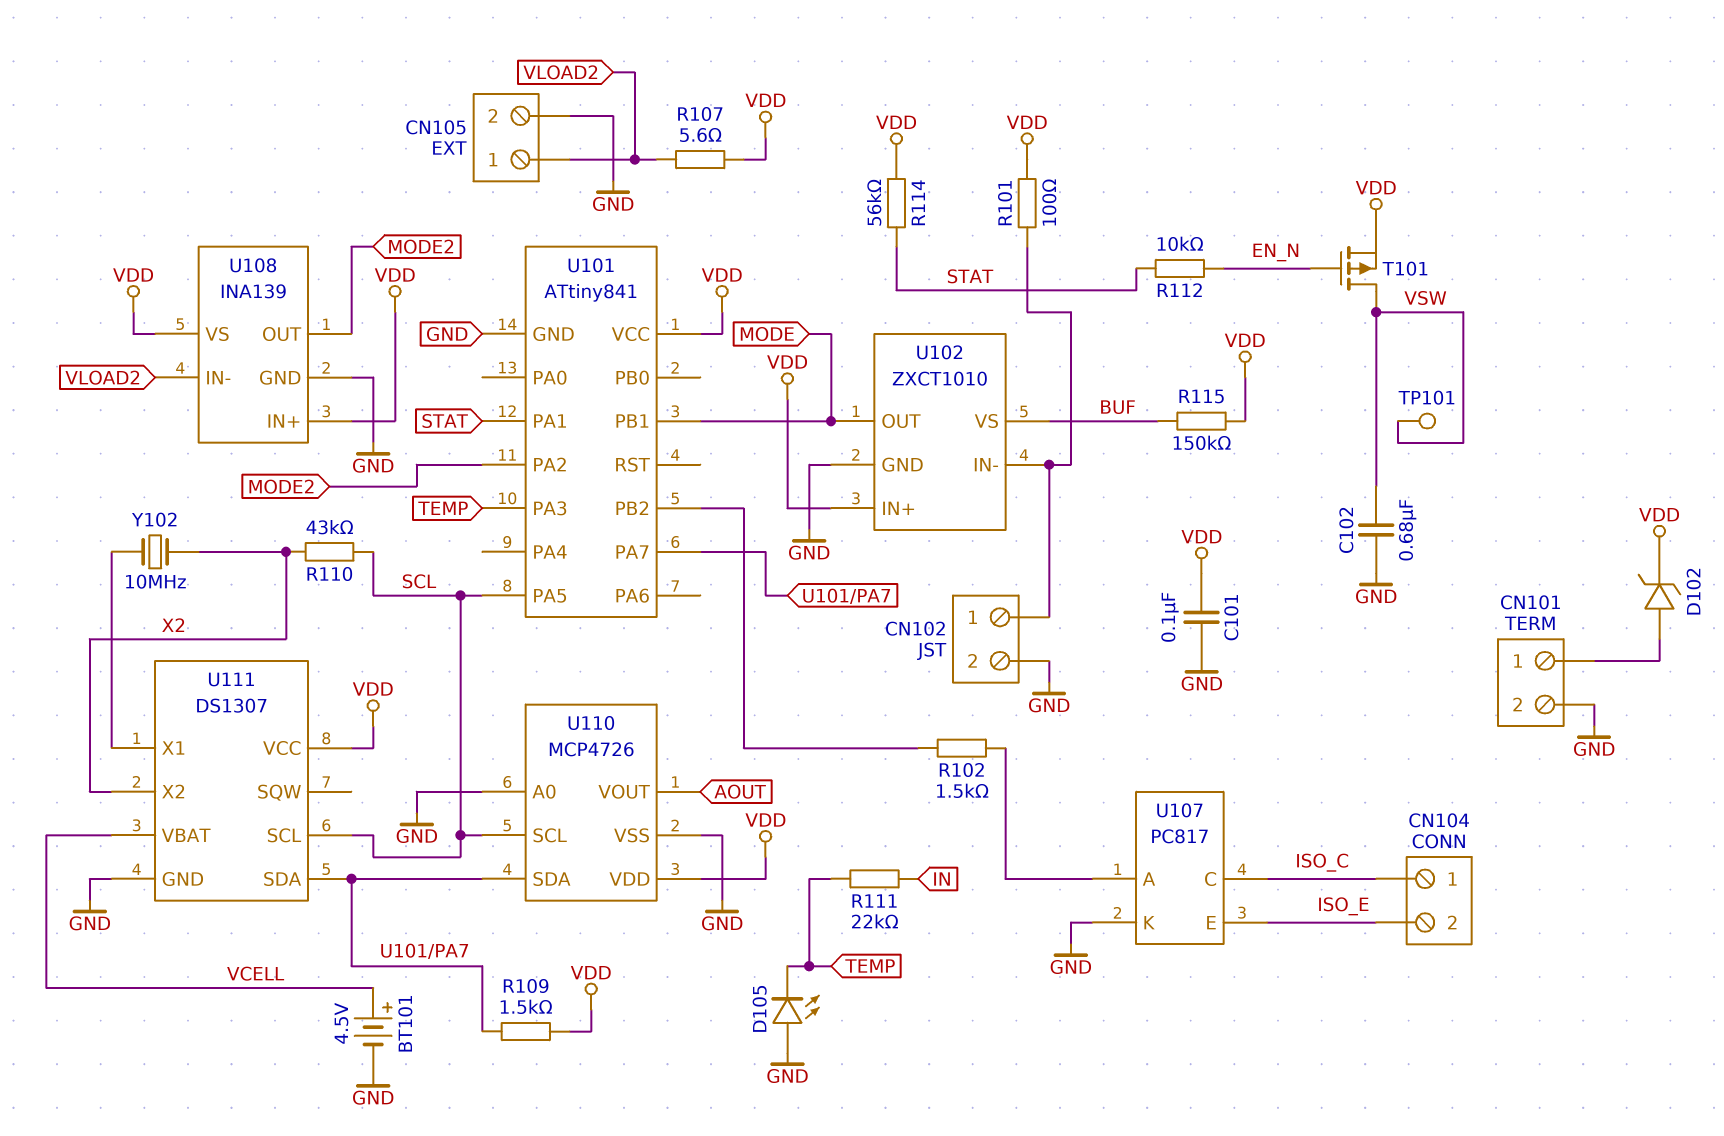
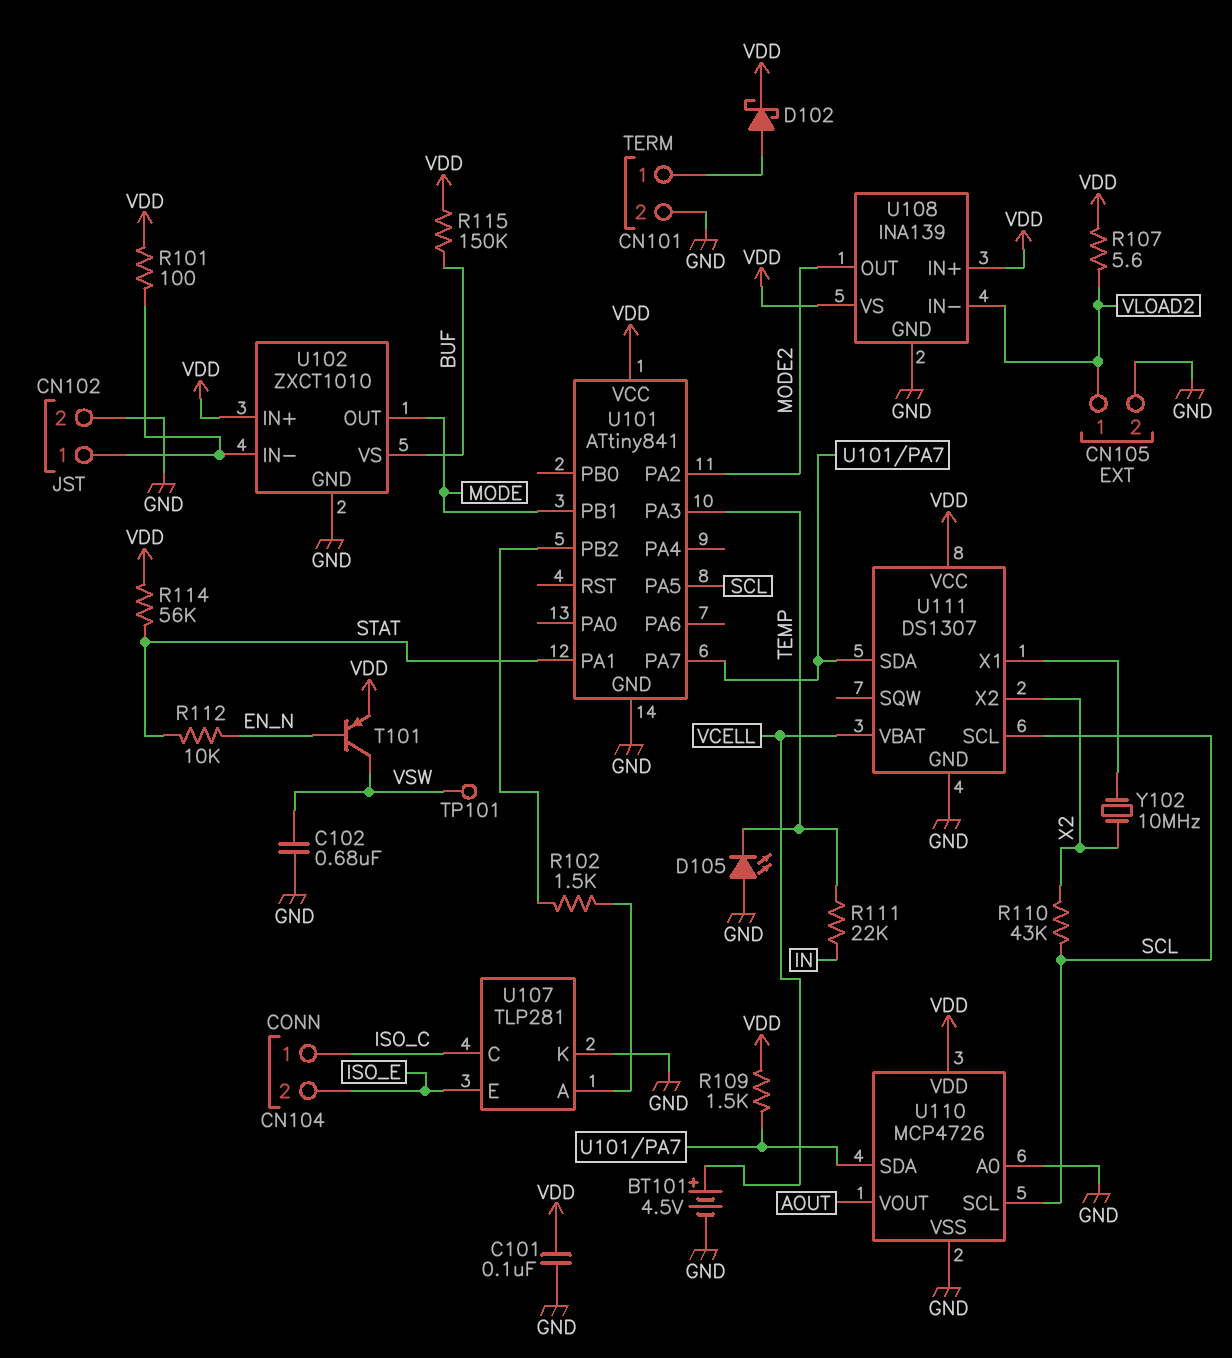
D102: zener (A CN101/1, K VDD) -> schottky (A CN101/1, K VDD)
T101: PMOS (G EN_N, D VSW, S VDD) -> PNP (B EN_N, C VSW, E VDD)
U107: PC817 -> TLP281

